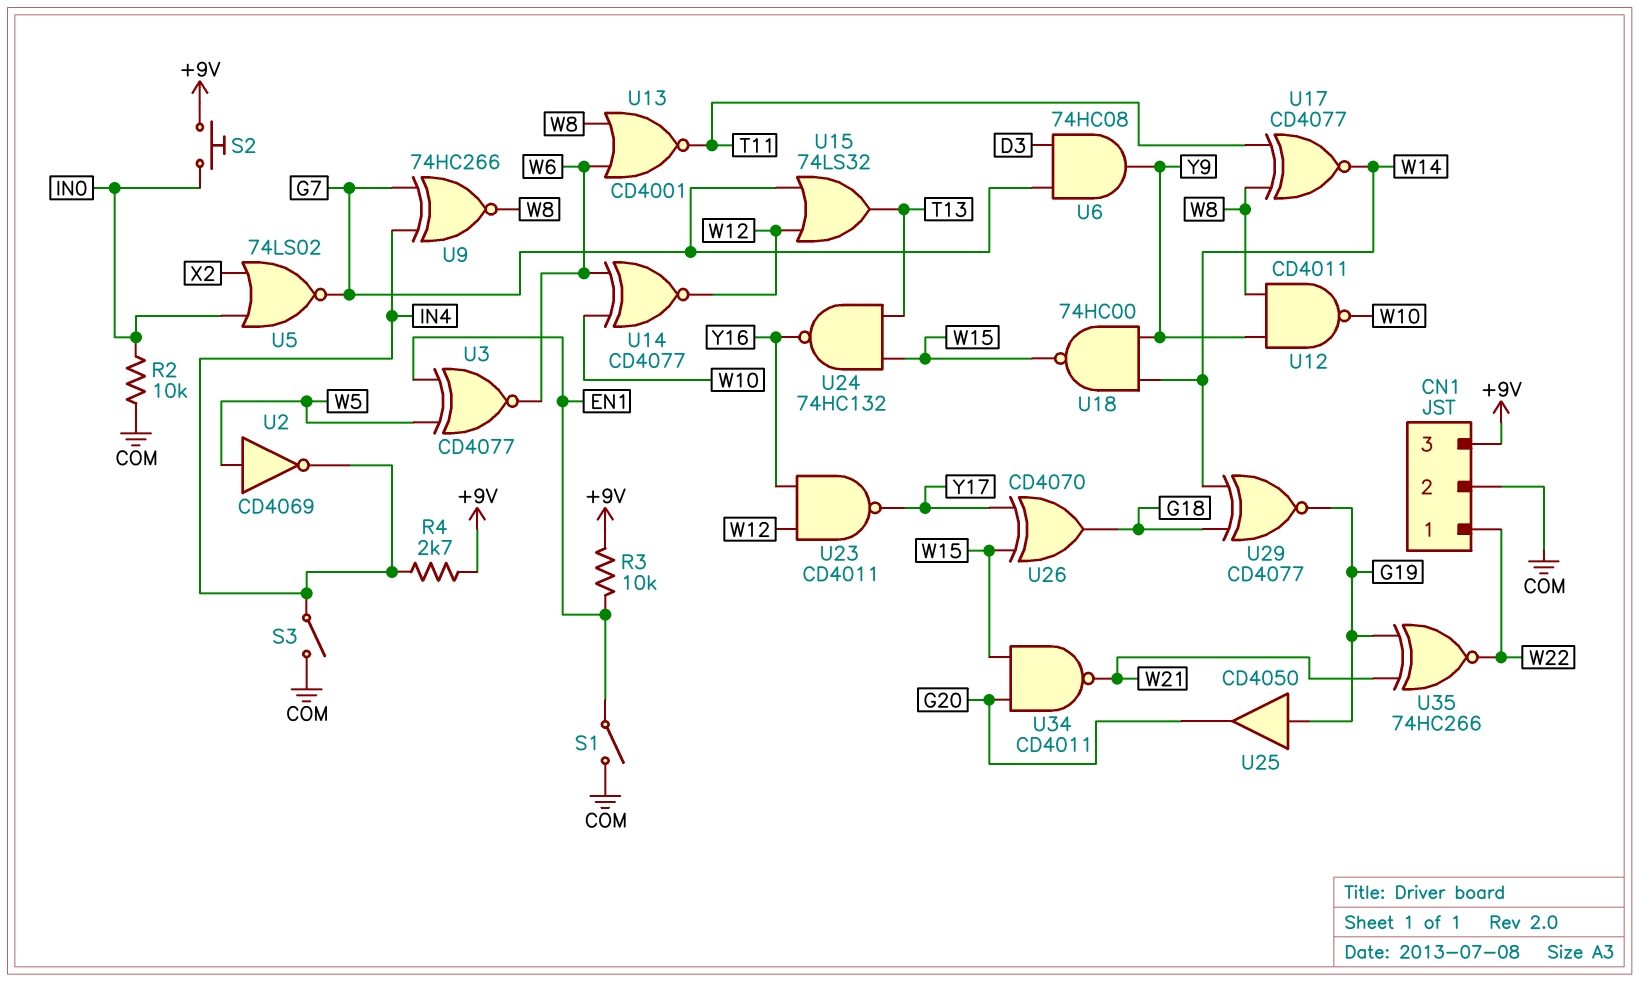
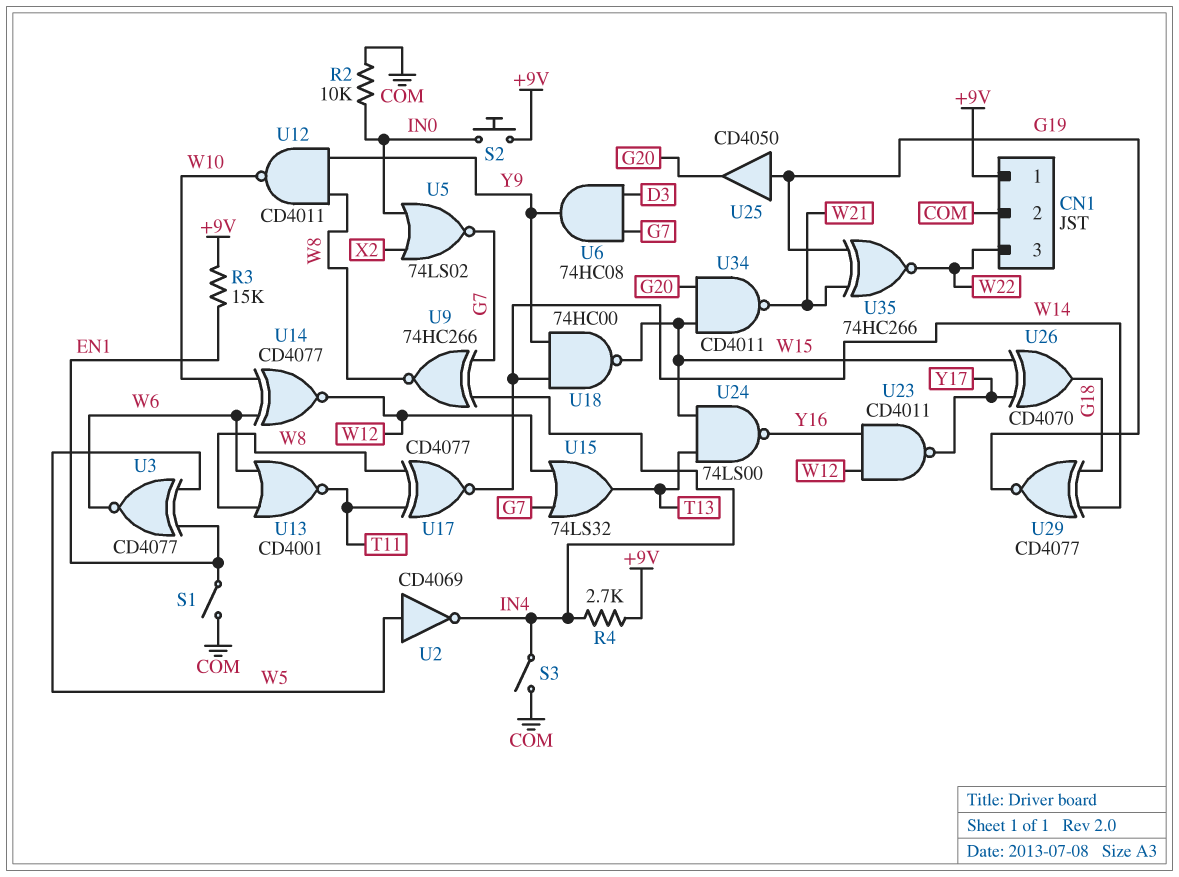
CN1 pin 1: W22 -> +9V
CN1 pin 3: +9V -> W22
R3: 10k (+9V, EN1) -> 15k (+9V, EN1)
U24: NAND 74HC132 (in T13, in W15, out Y16) -> NAND 74LS00 (in T13, in W15, out Y16)

